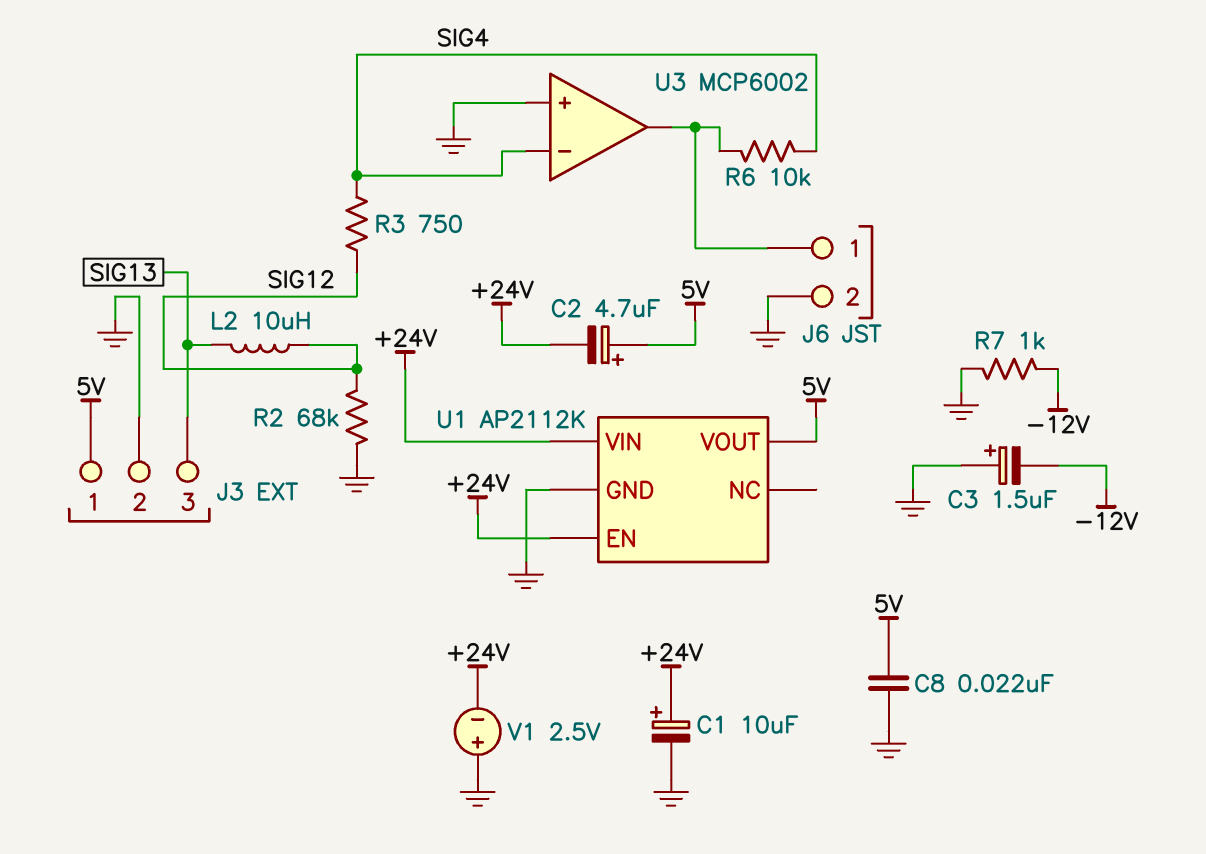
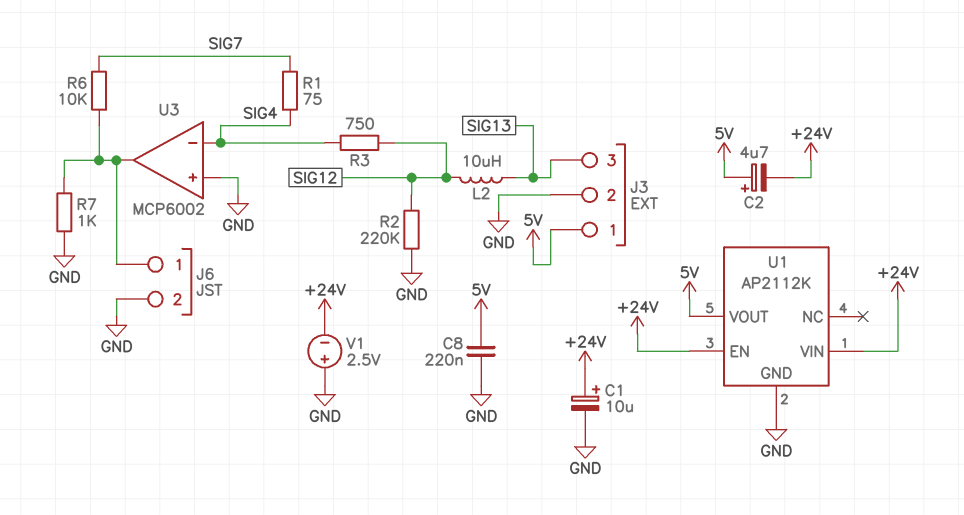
C3: 1.5uF (plus GND, minus -12V) -> none
C8: 22nF (5V, GND) -> 220nF (5V, GND)
R1: none -> 75 (SIG4, SIG7)
R2: 68k (GND, SIG12) -> 220k (GND, SIG12)
R6: 10k (J6/1, SIG4) -> 10k (J6/1, SIG7)
R7: 1k (-12V, GND) -> 1k (GND, J6/1)

